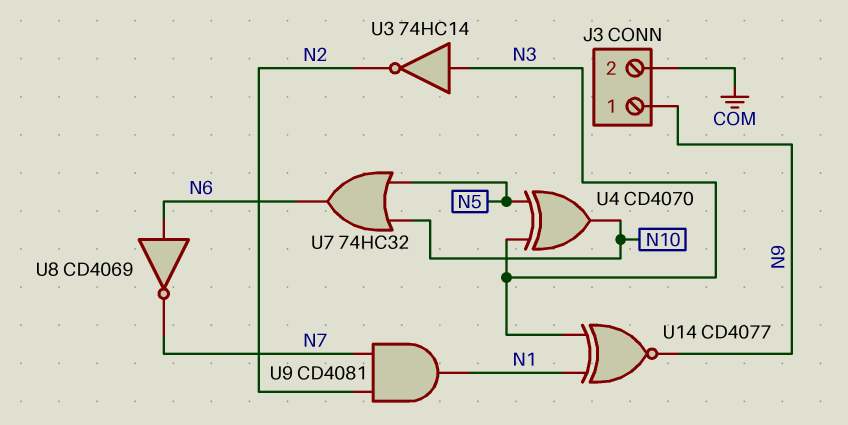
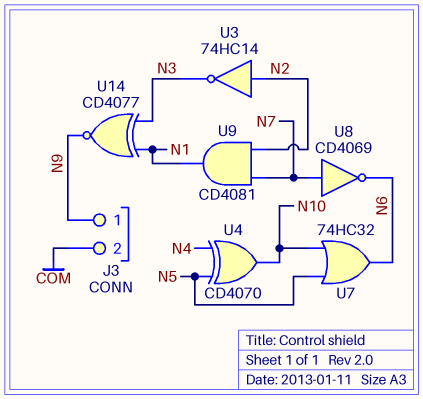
U3: NOT 74HC14 (in N3, out N2) -> NOT 74HC14 (in N2, out N3)
U4: XOR CD4070 (in N3, in N5, out N10) -> XOR CD4070 (in N4, in N5, out N10)
U8: NOT CD4069 (in N6, out N7) -> NOT CD4069 (in N7, out N6)

